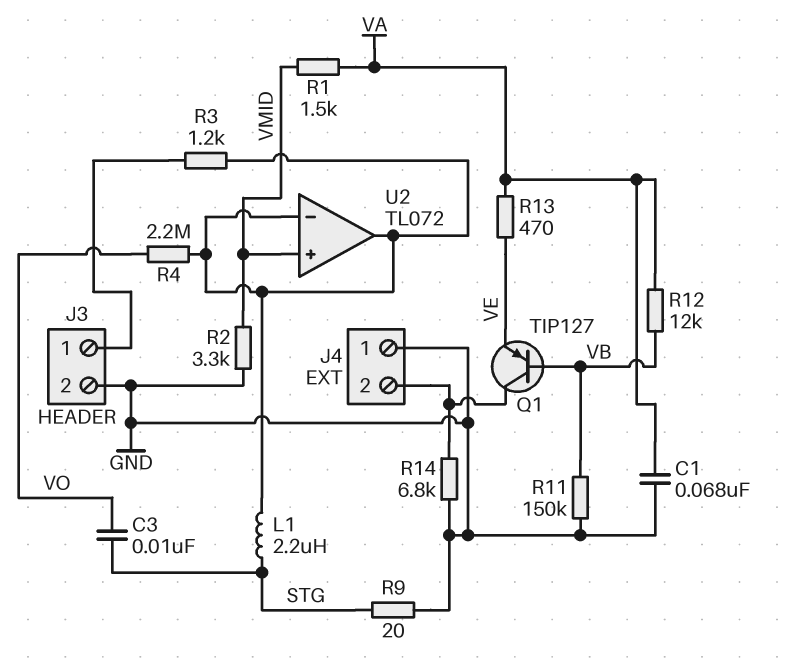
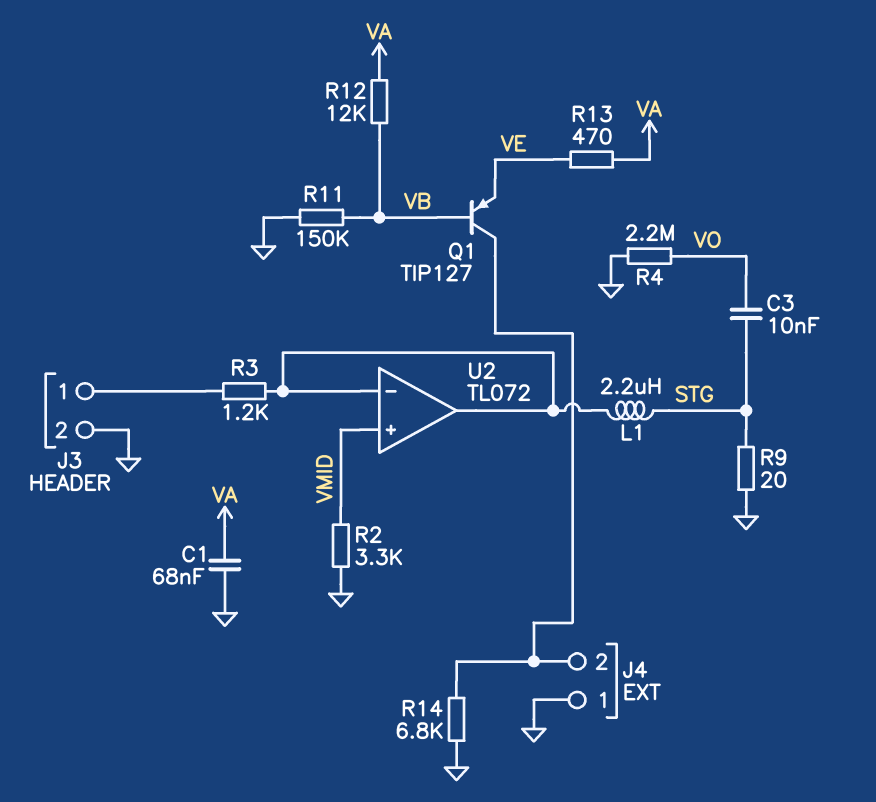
R1: 1.5k (VA, VMID) -> none
R4: 2.2M (U2/in-, VO) -> 2.2M (GND, VO)

